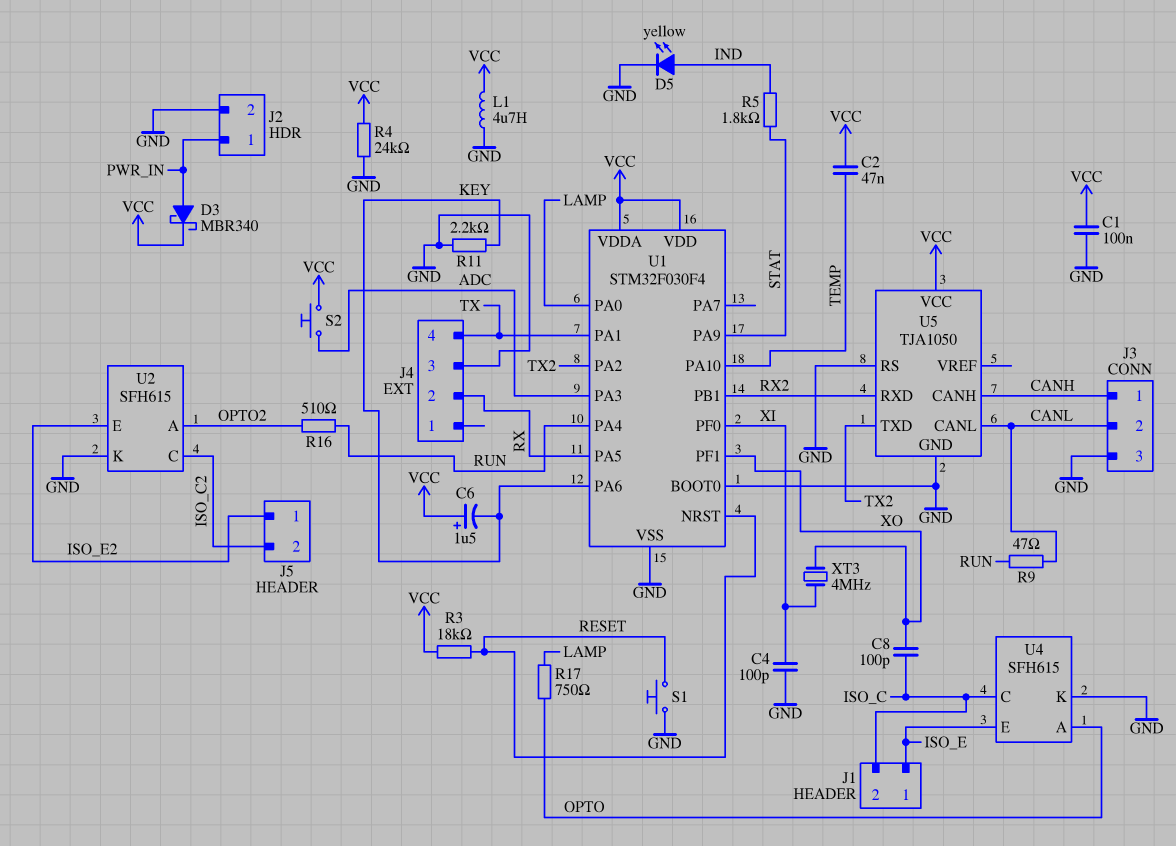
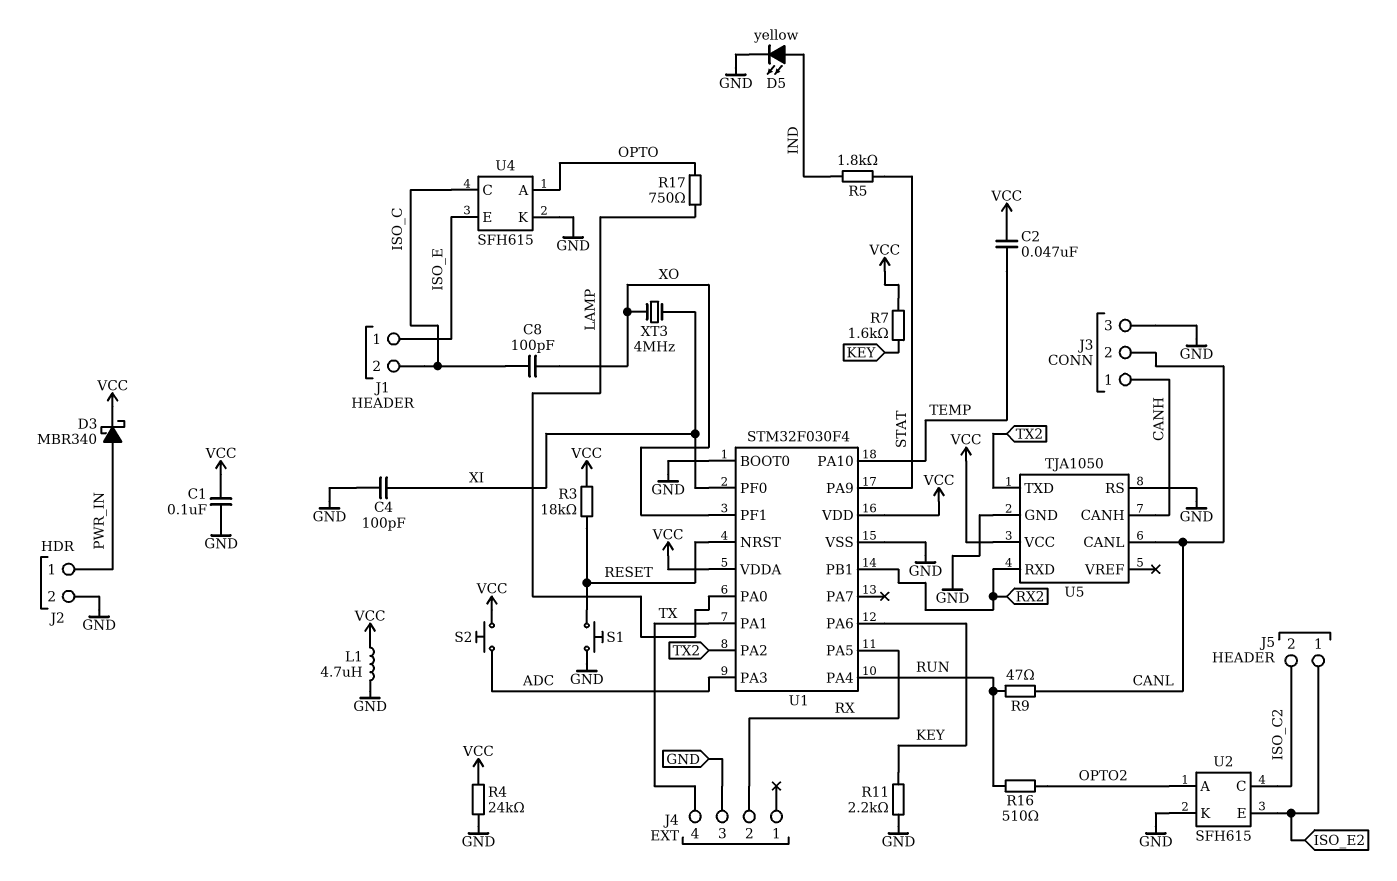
C6: 1.5uF (plus VCC, minus KEY) -> none
R7: none -> 1.6k (KEY, VCC)

